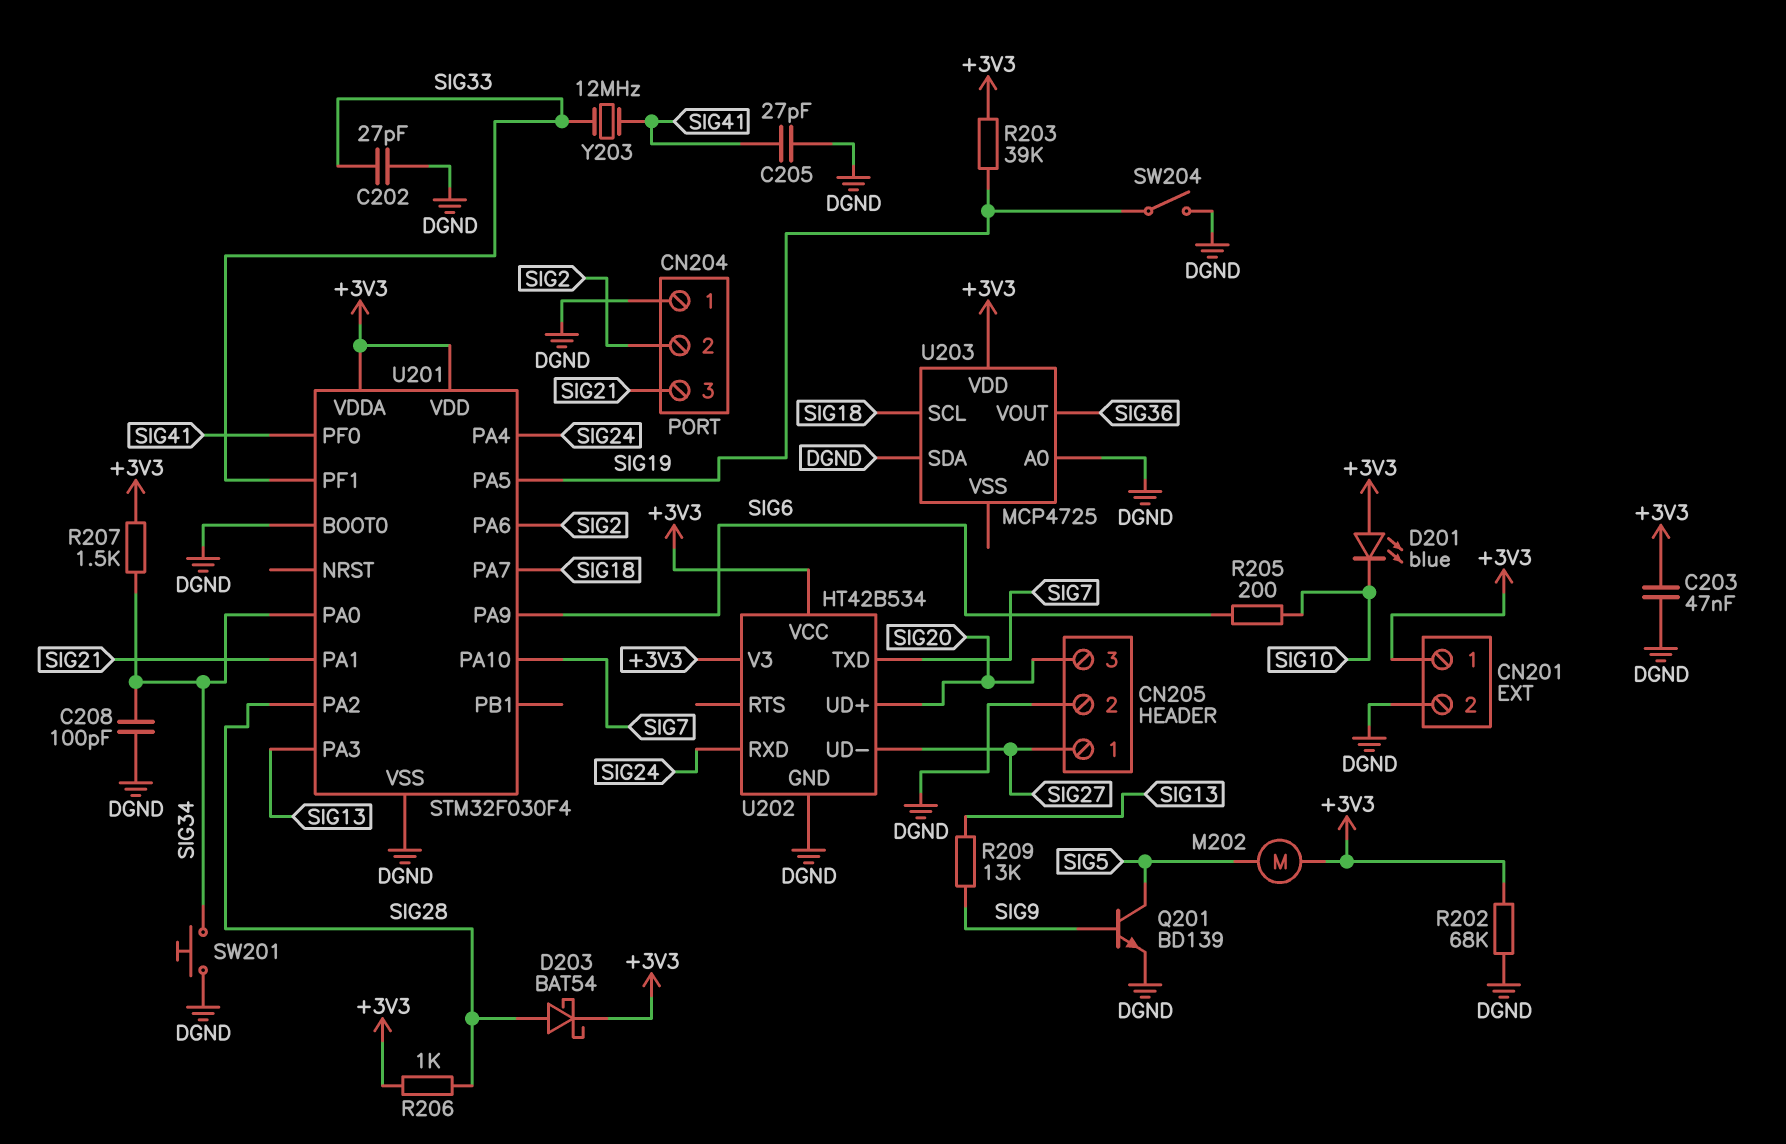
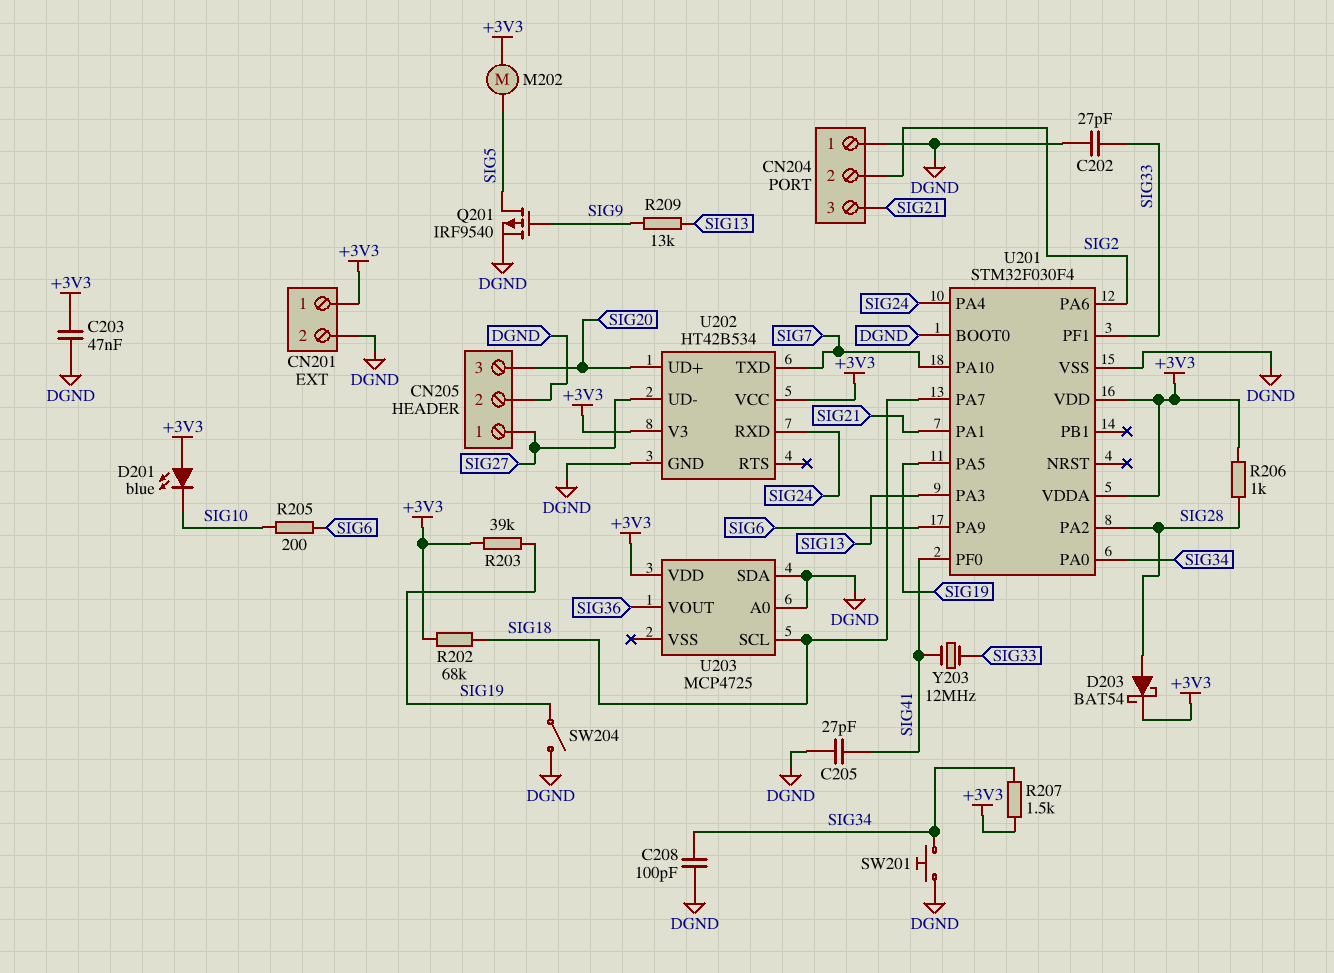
Q201: NPN BD139 (B SIG9, C SIG5, E DGND) -> PMOS IRF9540 (G SIG9, D SIG5, S DGND)
R202: 68k (+3V3, DGND) -> 68k (+3V3, SIG18)

